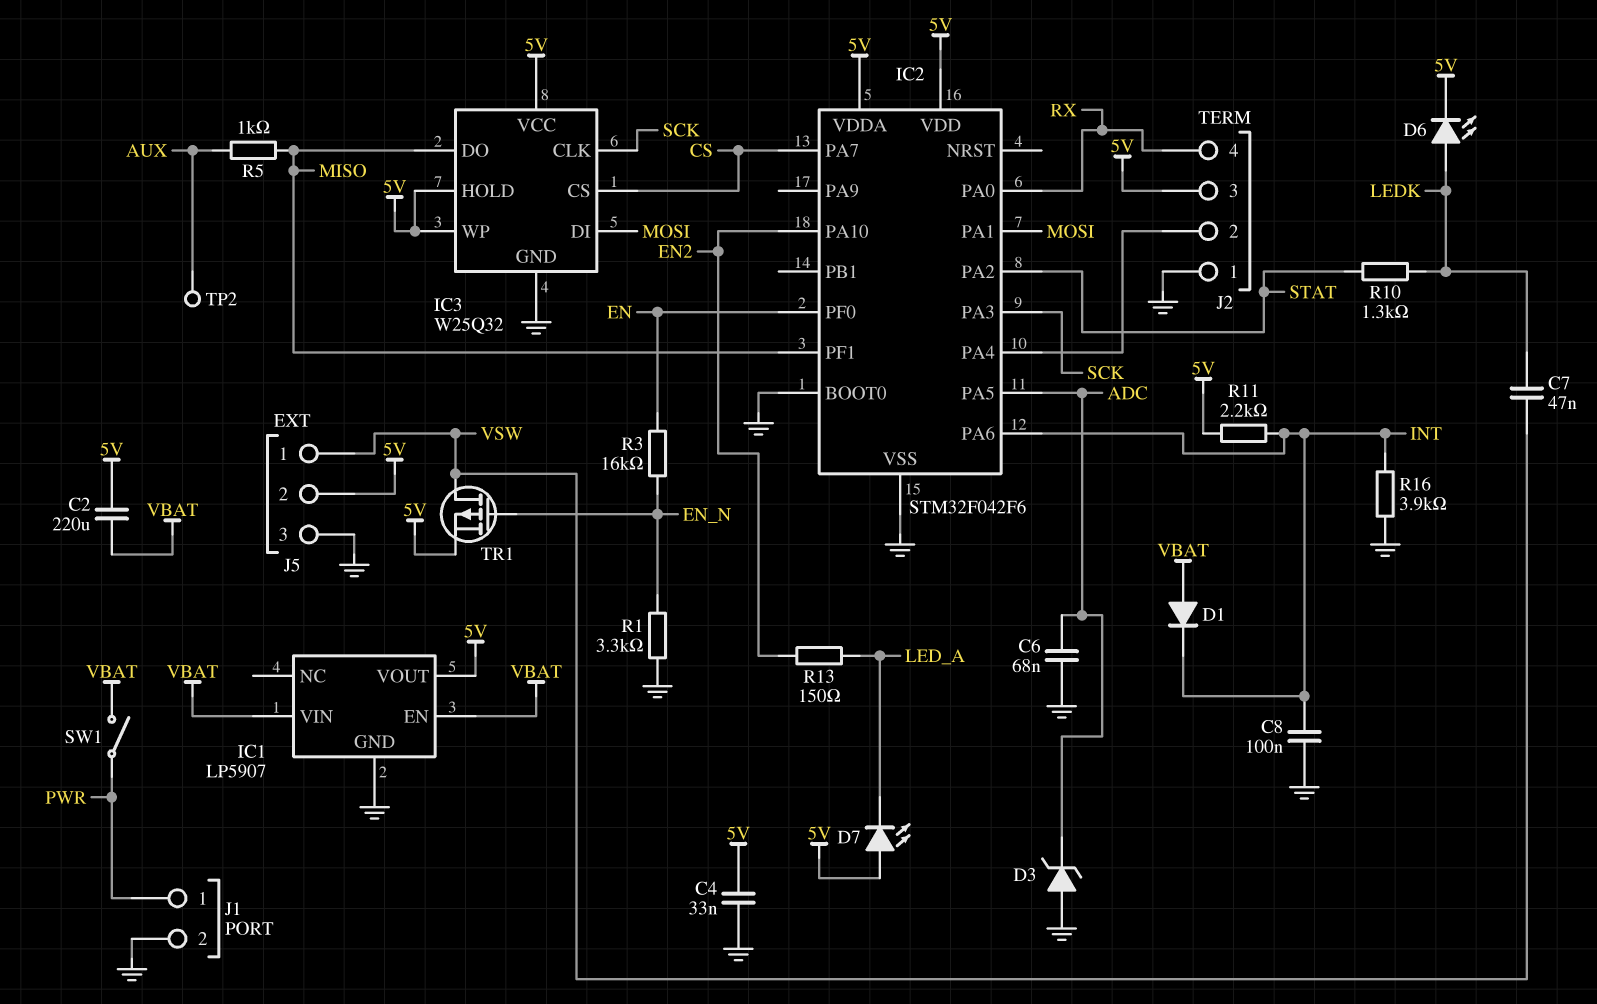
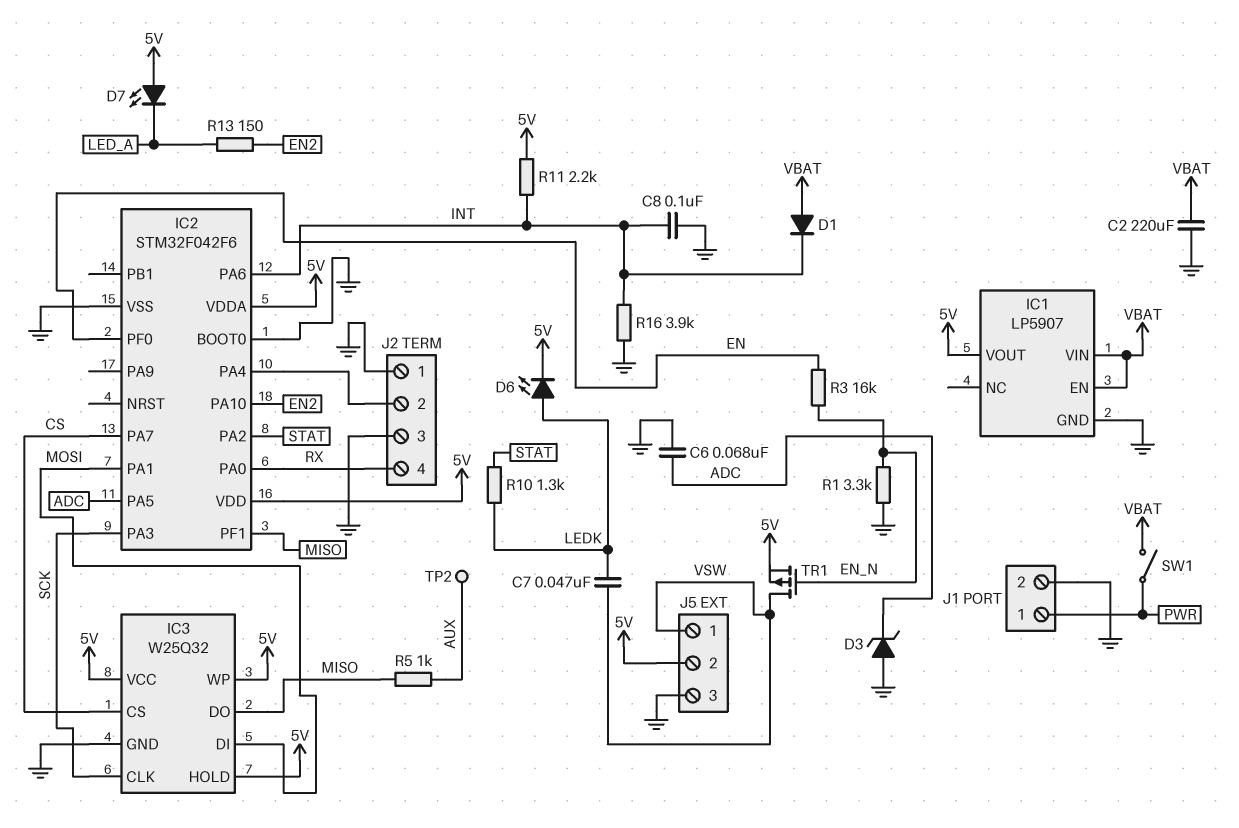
C2: 220uF (5V, VBAT) -> 220uF (GND, VBAT)
C4: 33nF (5V, GND) -> none
J2 pin 3: 5V -> GND

